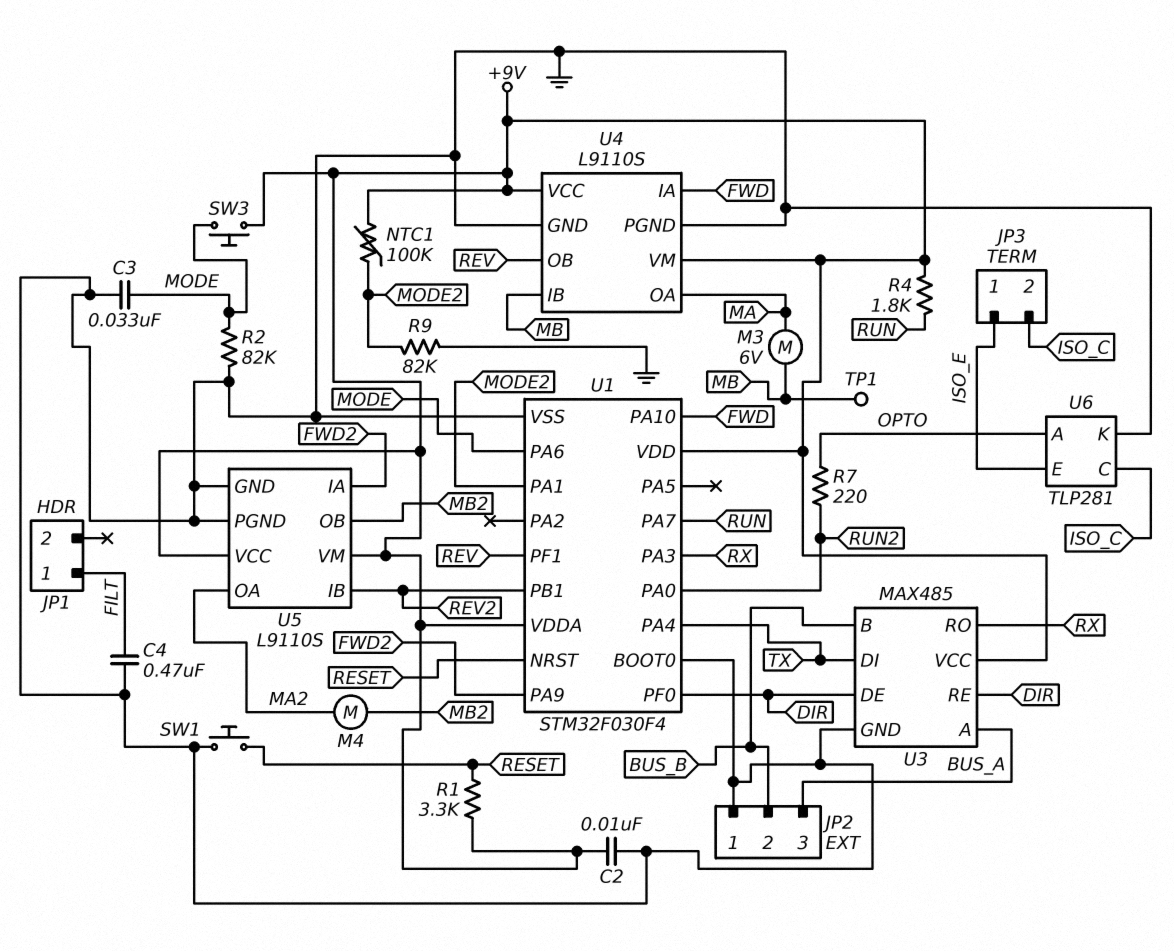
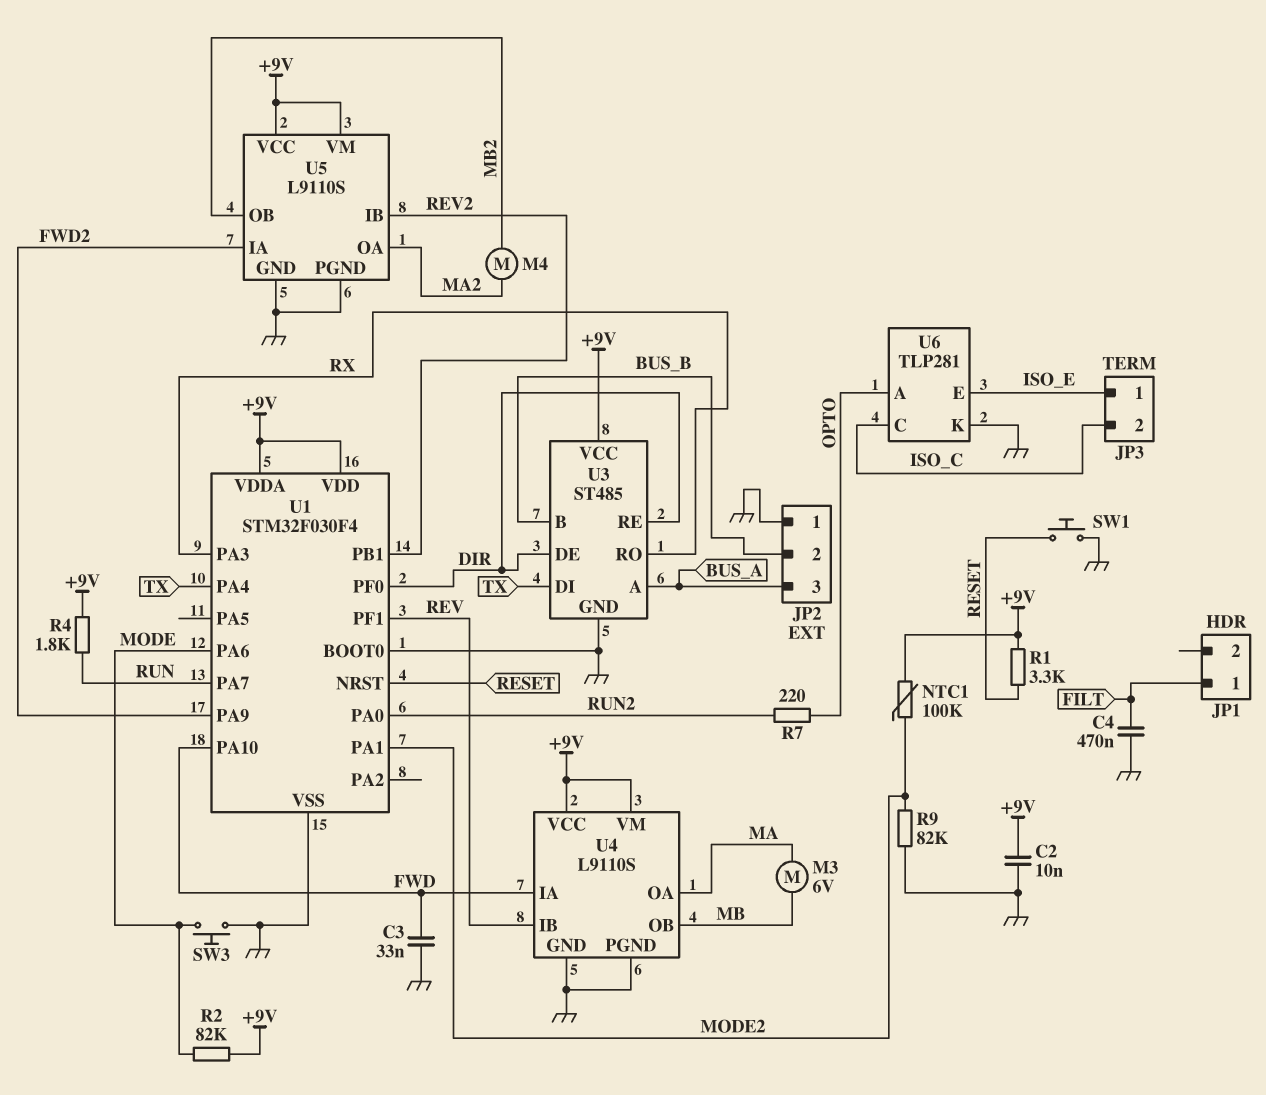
C3: 33nF (GND, MODE) -> 33nF (FWD, GND)
R2: 82k (GND, MODE) -> 82k (+9V, MODE)
SW3: button (+9V, MODE) -> button (GND, MODE)
TP1: test point (MB) -> none
U3: MAX485 -> ST485
U4 pin IB: MB -> REV
U4 pin OB: REV -> MB

